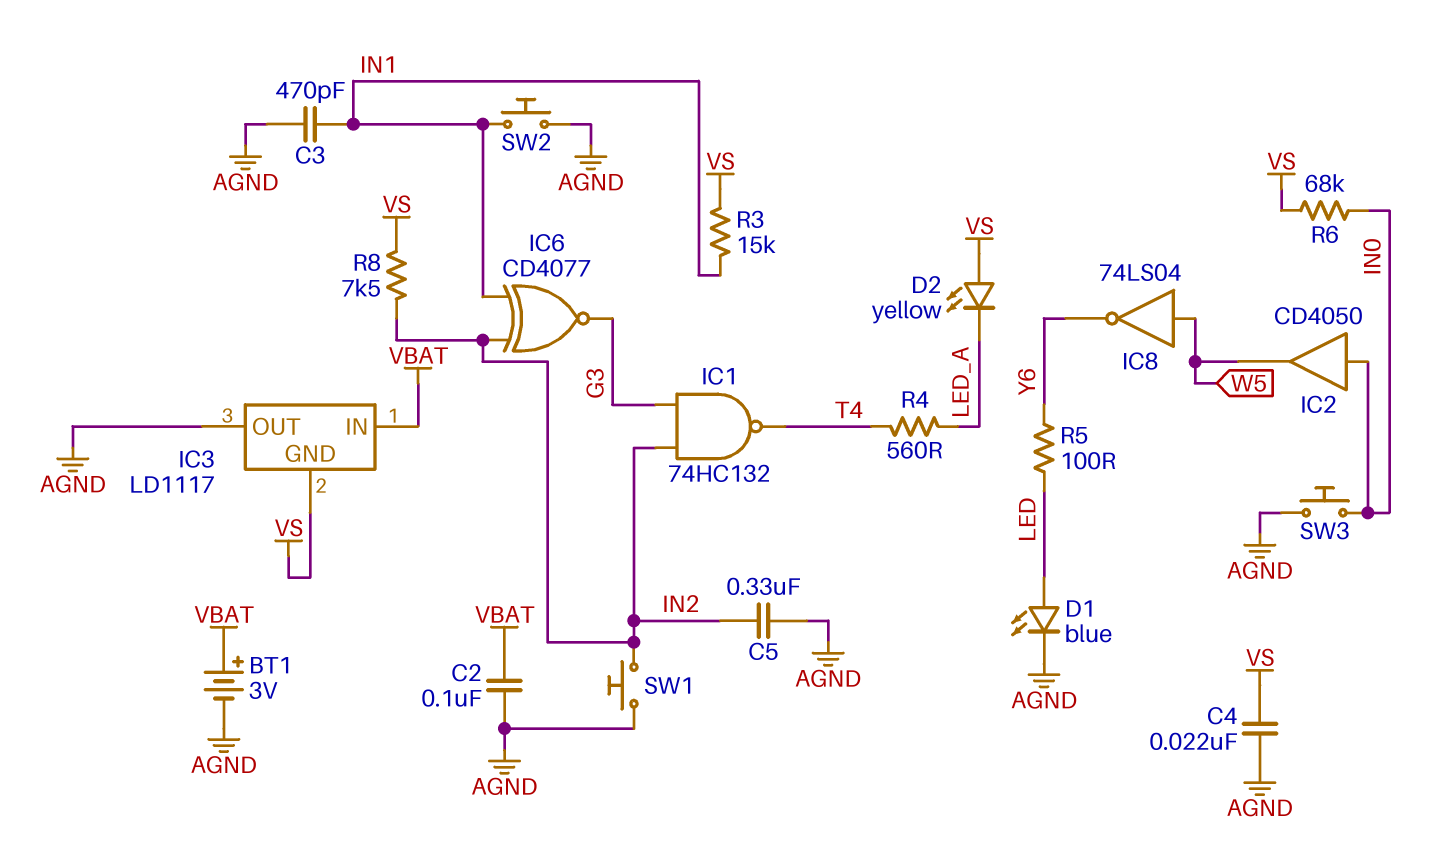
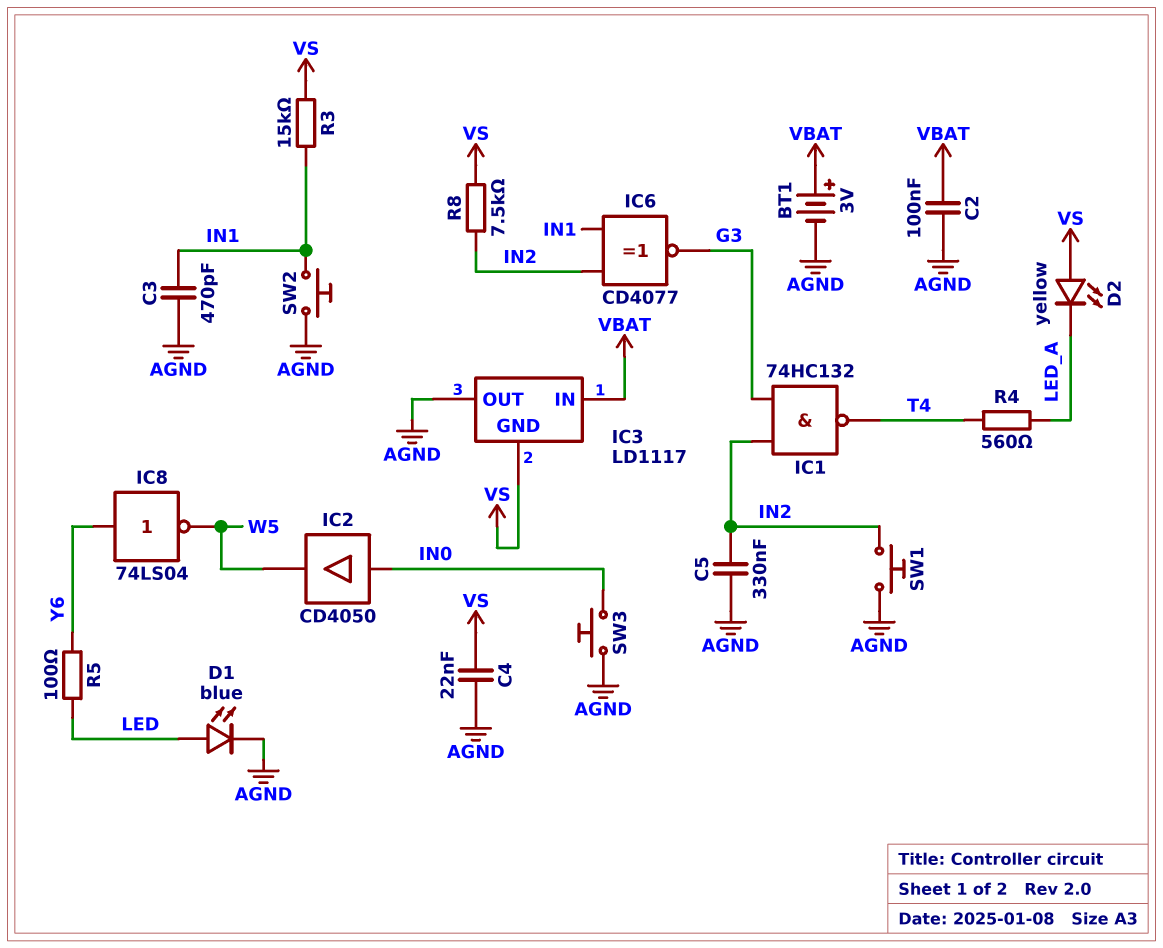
IC8: NOT 74LS04 (in W5, out Y6) -> NOT 74LS04 (in Y6, out W5)
R6: 68k (IN0, VS) -> none

